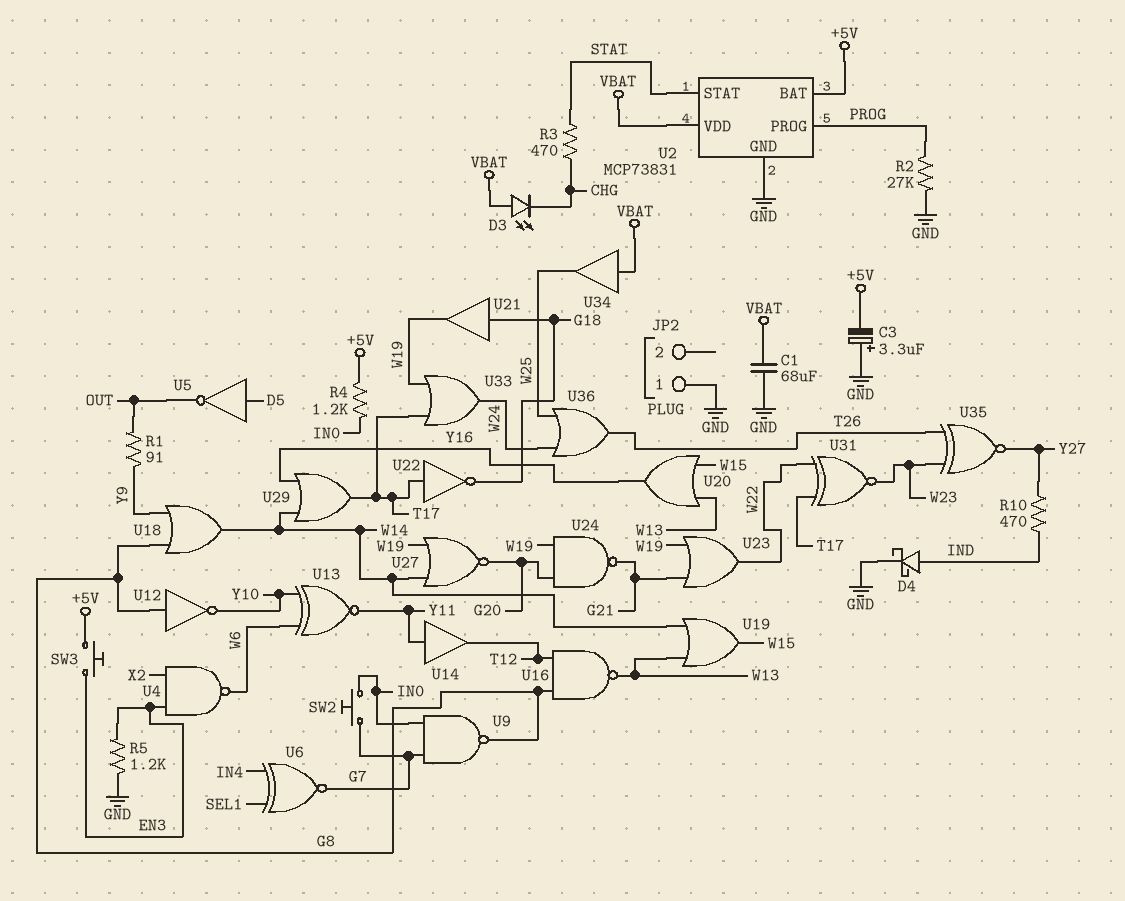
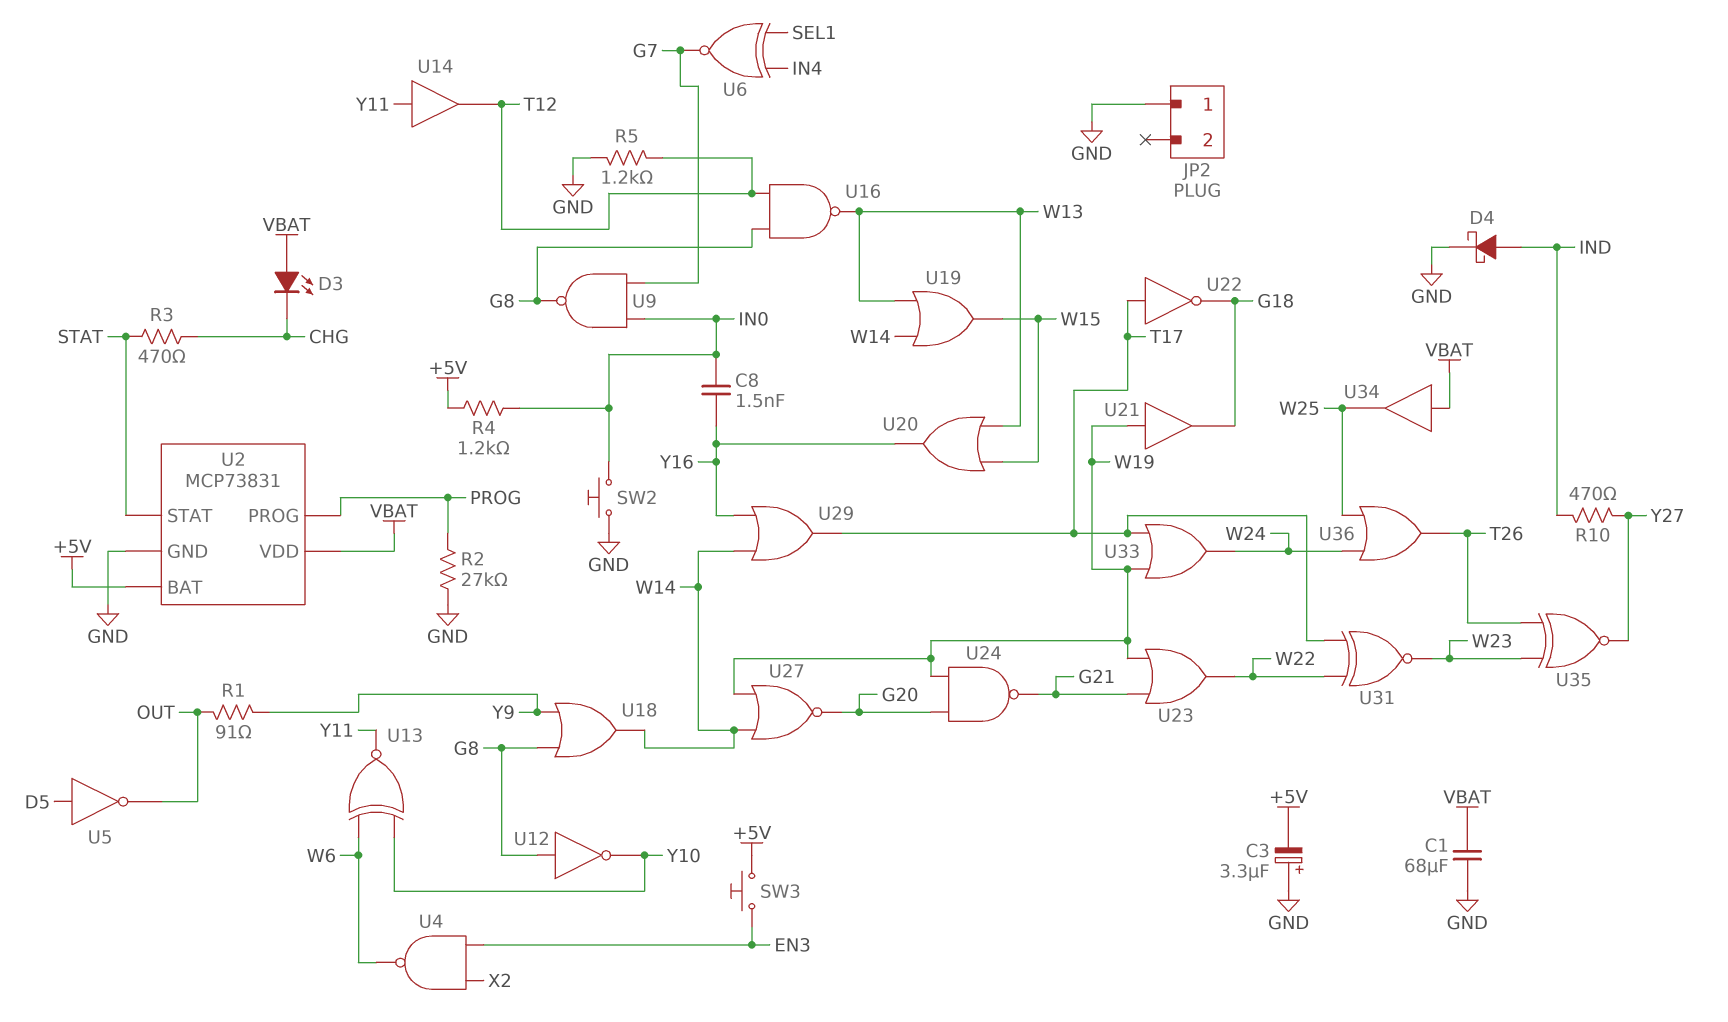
C8: none -> 1.5nF (IN0, Y16)
R5: 1.2k (EN3, GND) -> 1.2k (GND, T12)
SW2: button (G7, IN0) -> button (GND, IN0)
U21: buffer (in G18, out W19) -> buffer (in W19, out G18)

